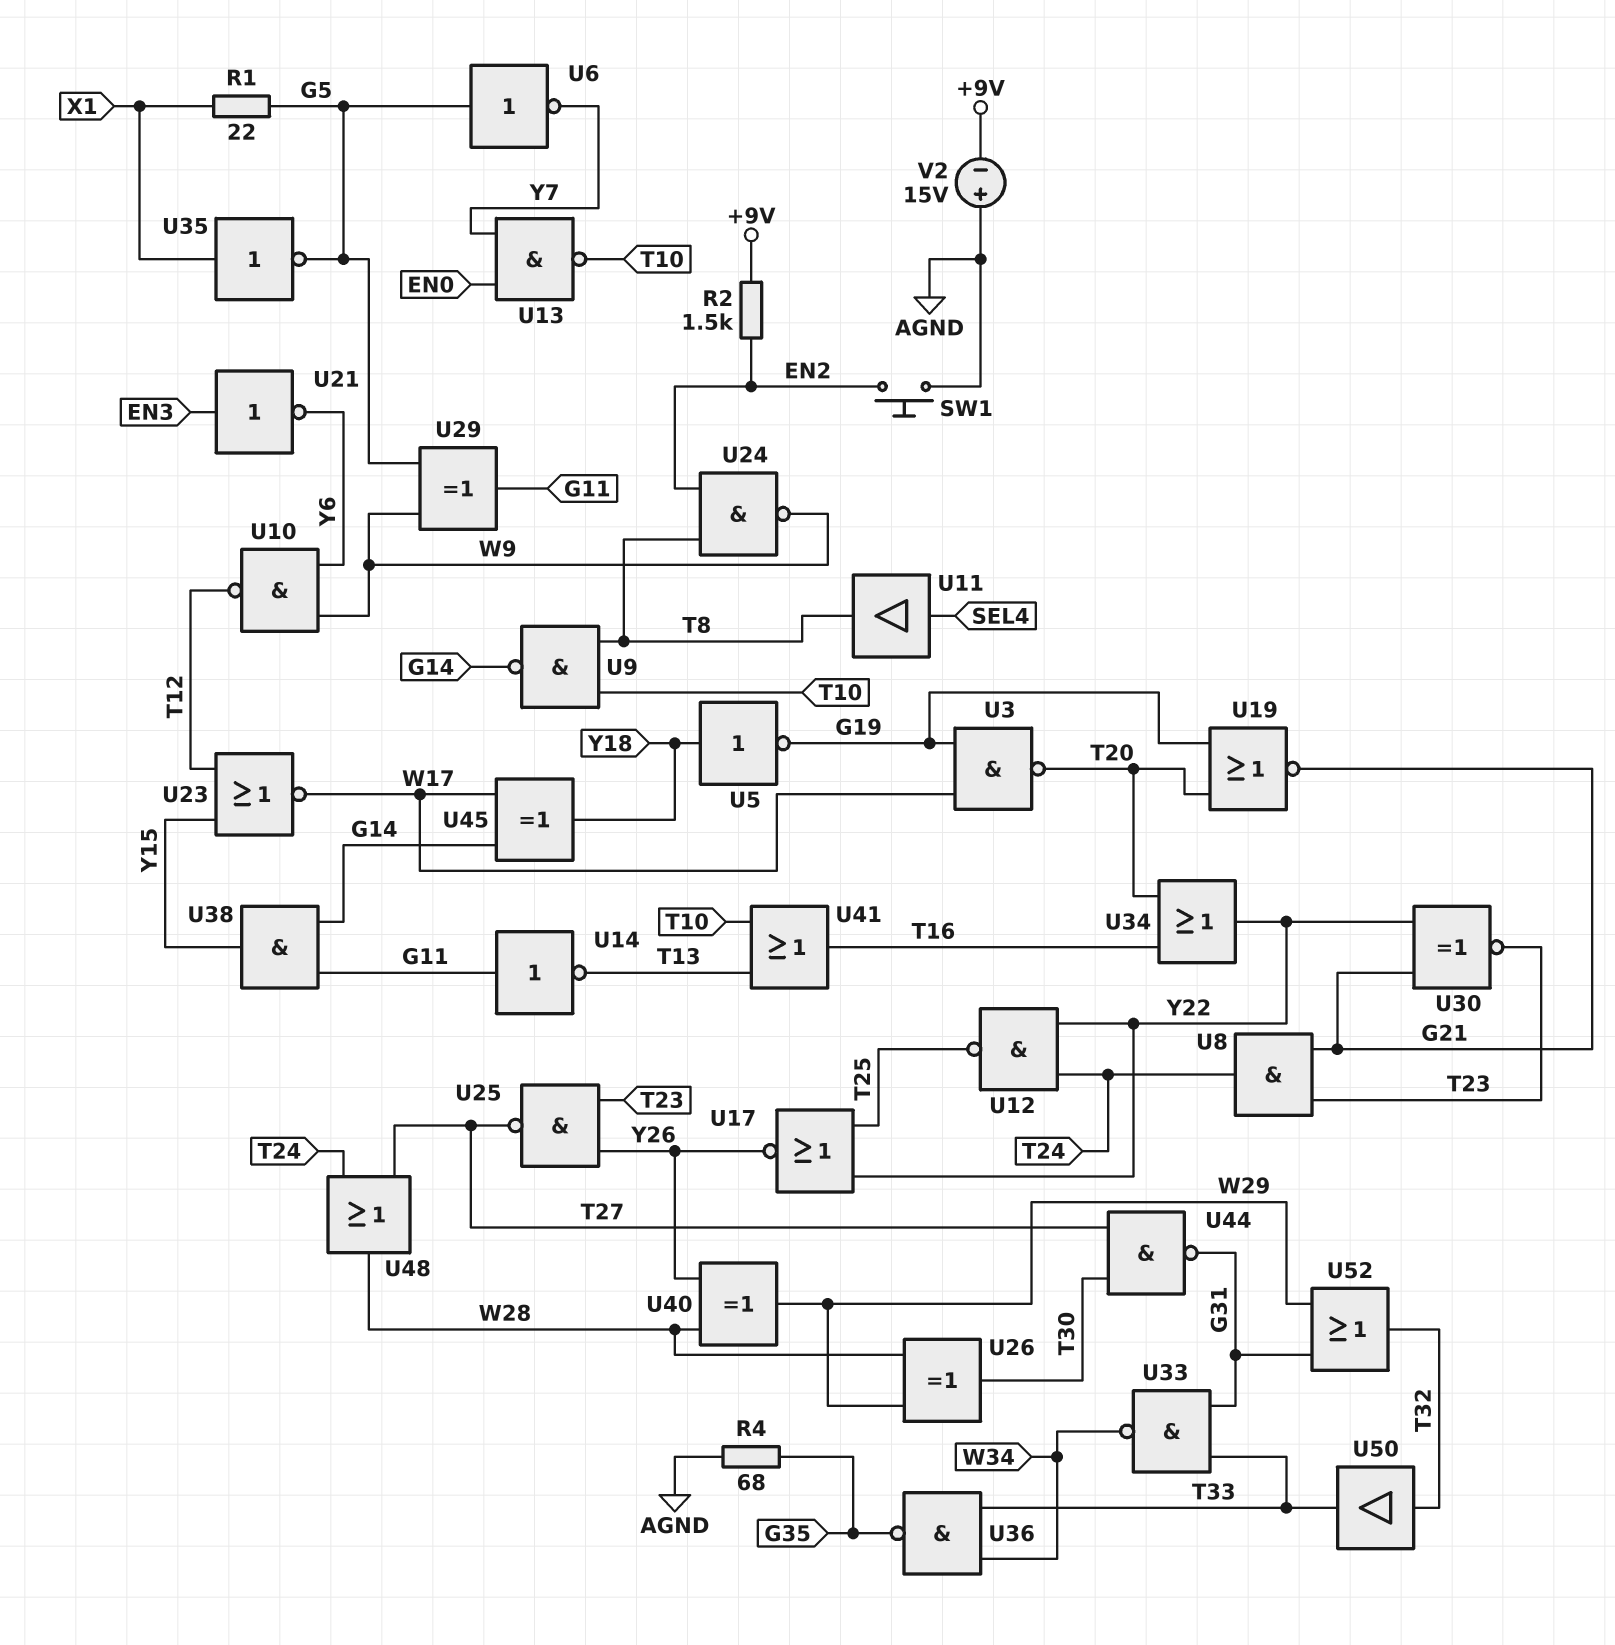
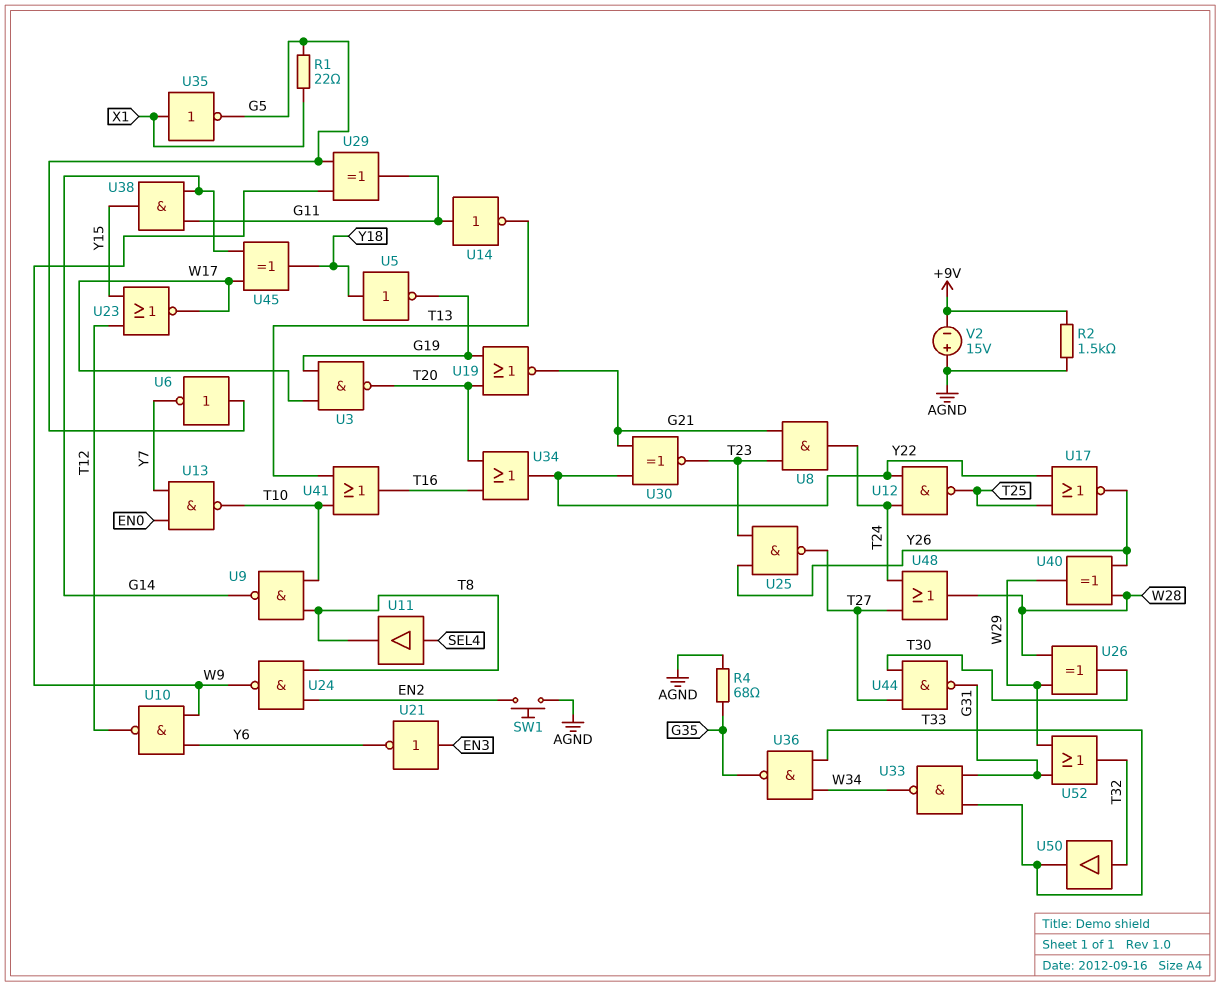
R2: 1.5k (+9V, EN2) -> 1.5k (+9V, AGND)

